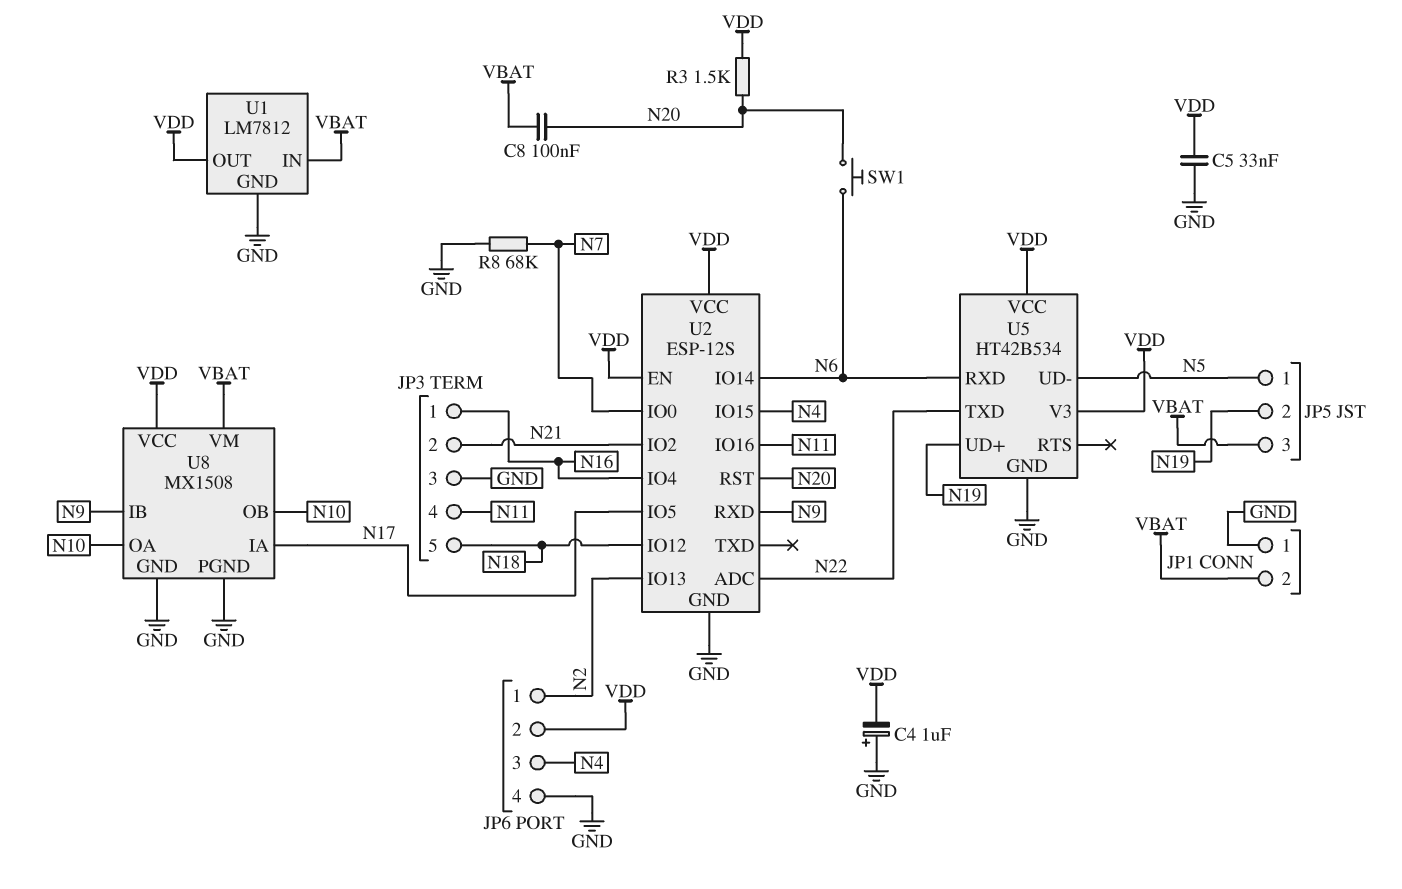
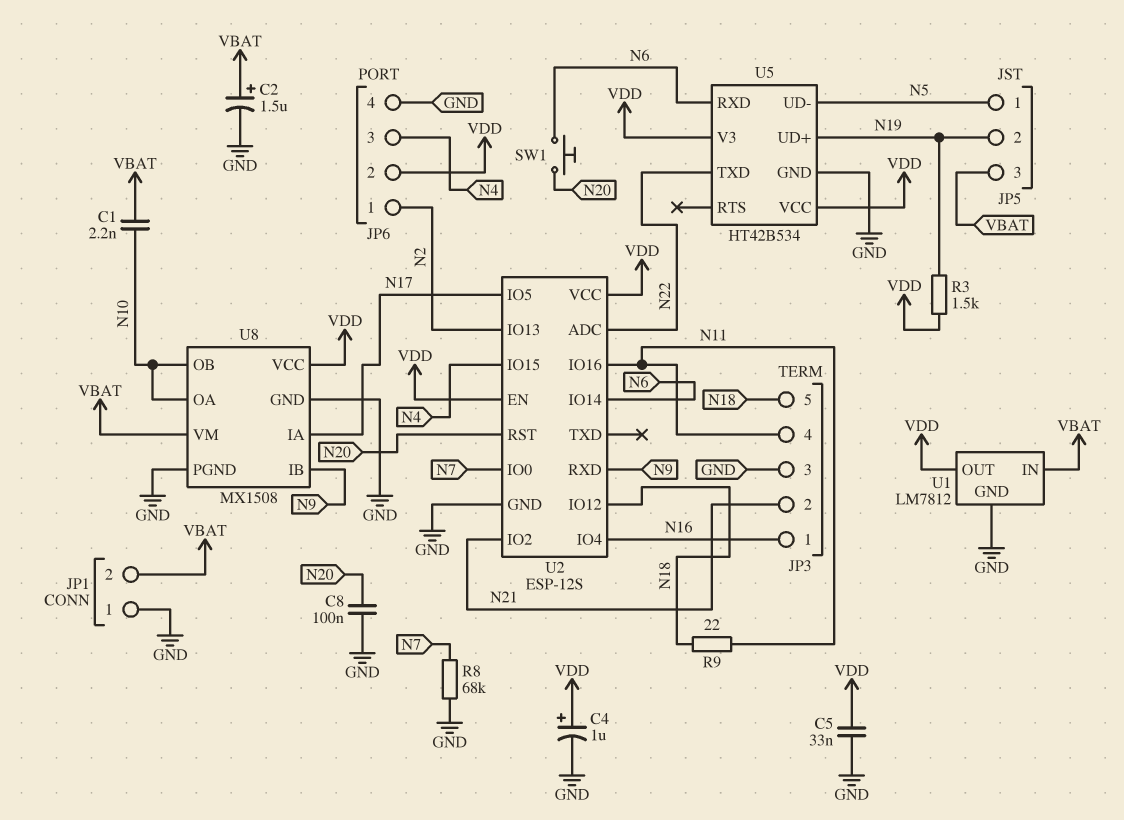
C1: none -> 2.2nF (N10, VBAT)
C2: none -> 1.5uF (plus VBAT, minus GND)
C4: 1uF (plus GND, minus VDD) -> 1uF (plus VDD, minus GND)
C8: 100nF (N20, VBAT) -> 100nF (GND, N20)
R3: 1.5k (N20, VDD) -> 1.5k (N19, VDD)
R9: none -> 22 (N11, N18)

